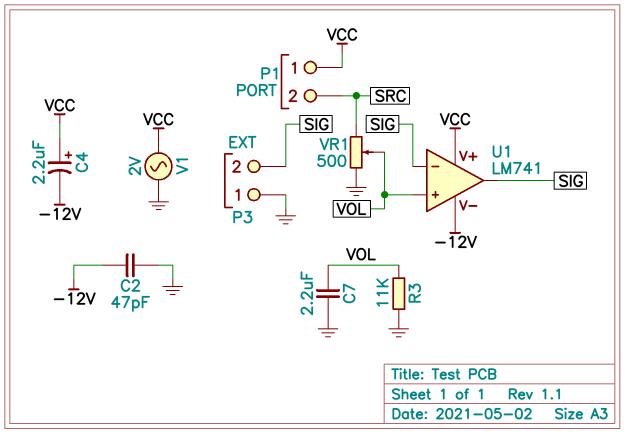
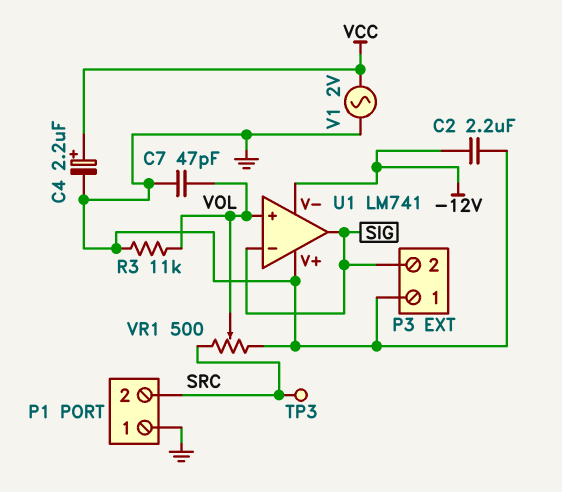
C2: 47pF (-12V, GND) -> 2.2uF (-12V, GND)
C4: 2.2uF (plus VCC, minus -12V) -> 2.2uF (plus VCC, minus GND)
C7: 2.2uF (GND, VOL) -> 47pF (GND, VOL)
P1 pin 1: VCC -> GND
TP3: none -> test point (SRC)
U1 pin V+: VCC -> GND

